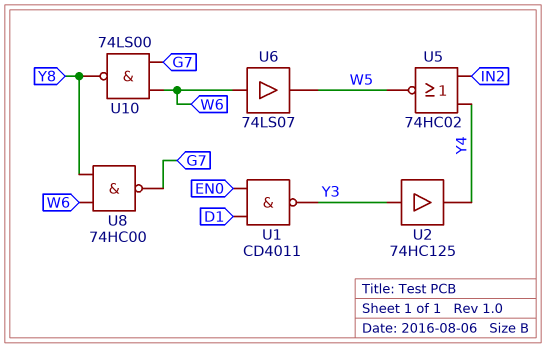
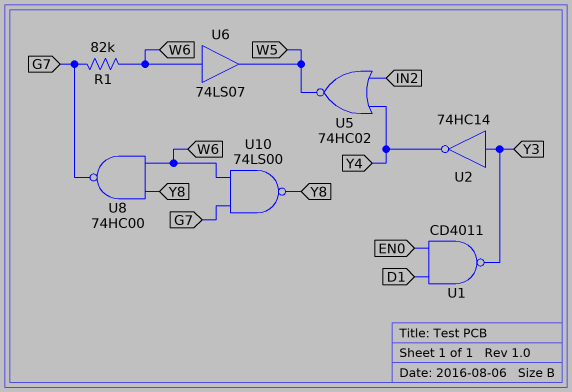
R1: none -> 82k (G7, W6)
U2: buffer 74HC125 (in Y3, out Y4) -> NOT 74HC14 (in Y3, out Y4)

